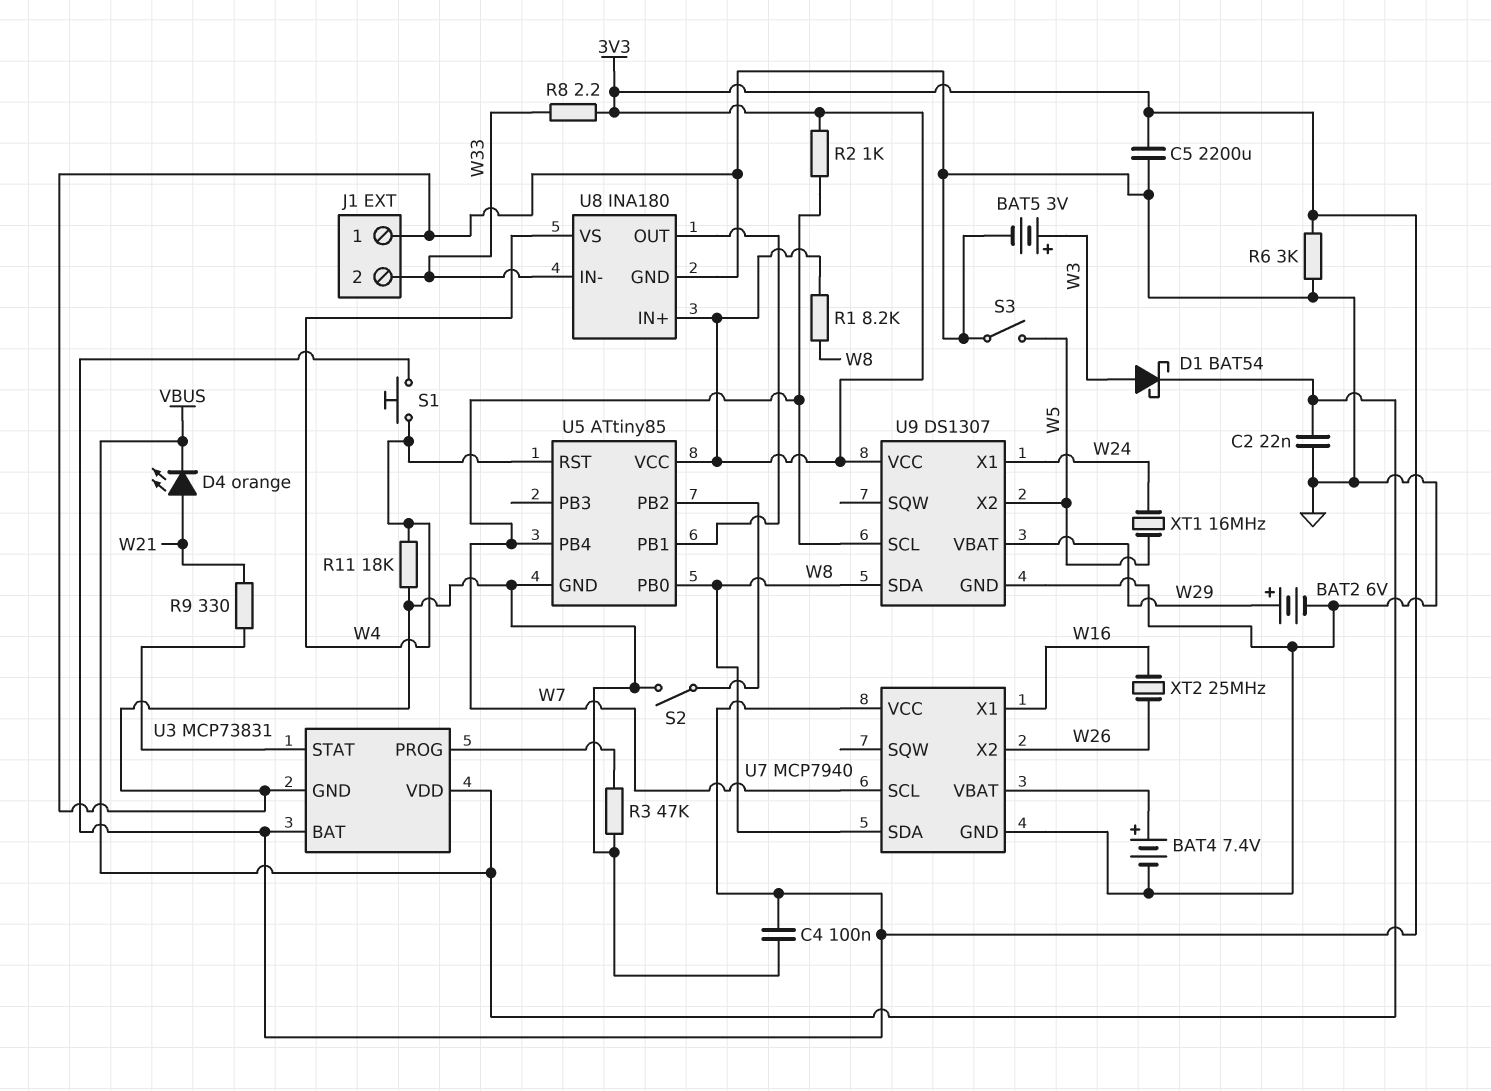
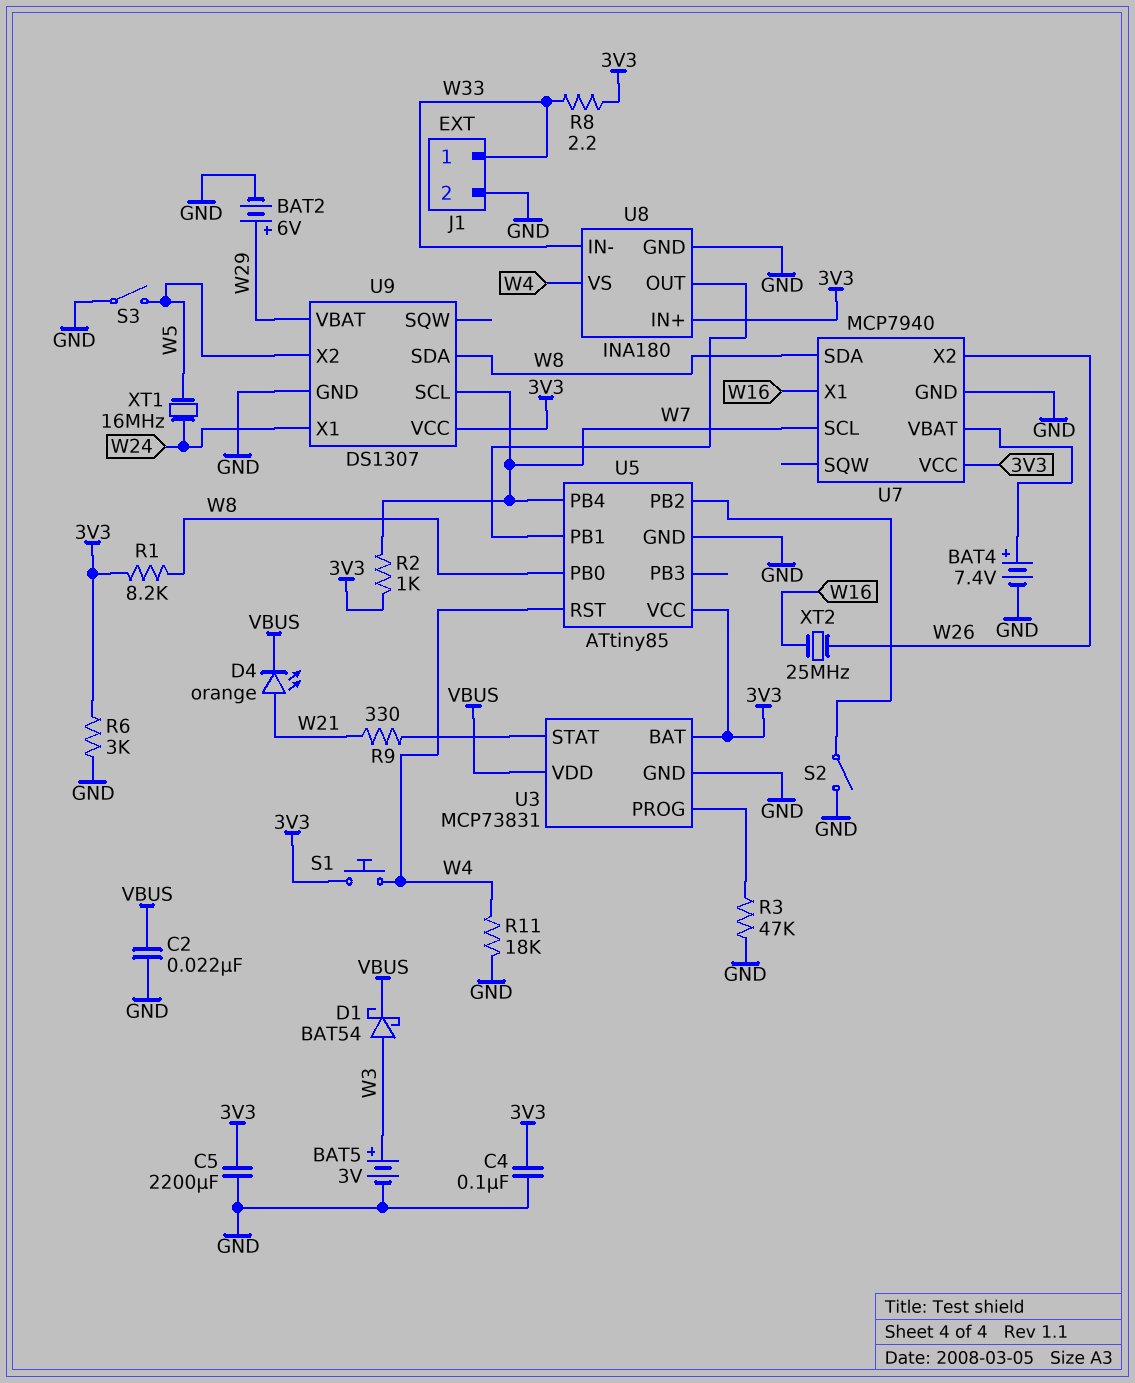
J1 pin 1: GND -> W33
J1 pin 2: W33 -> GND

